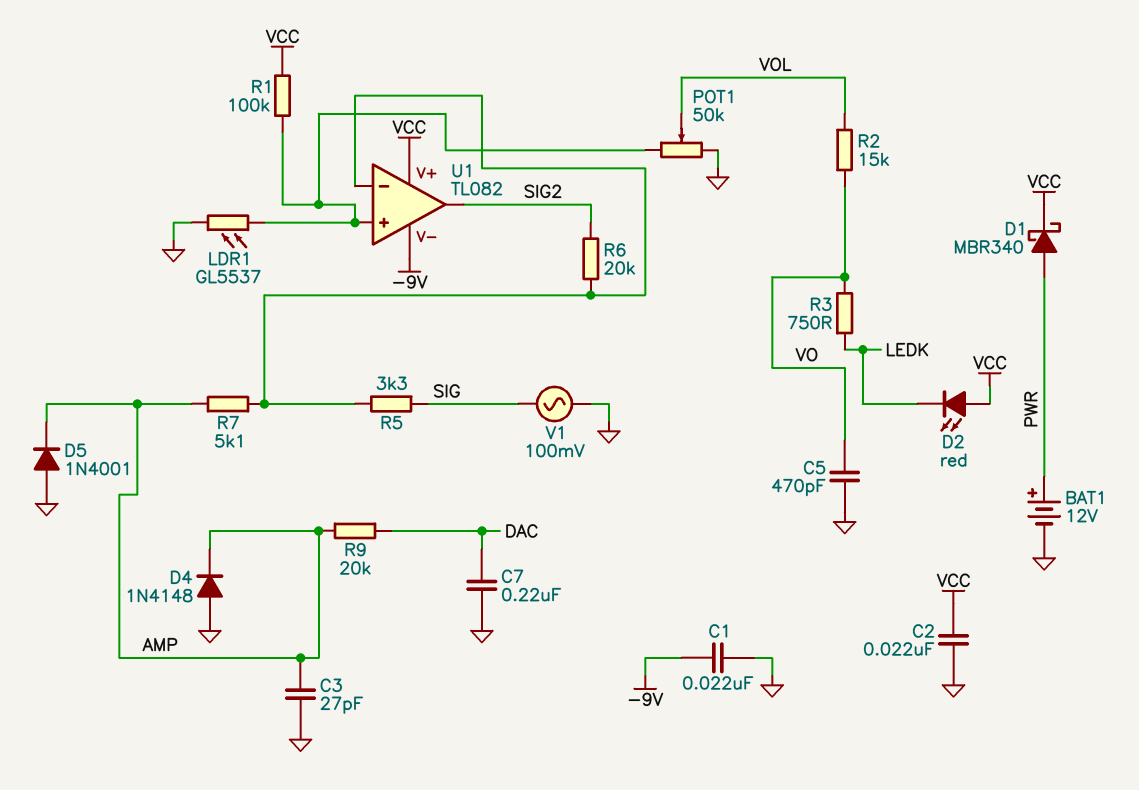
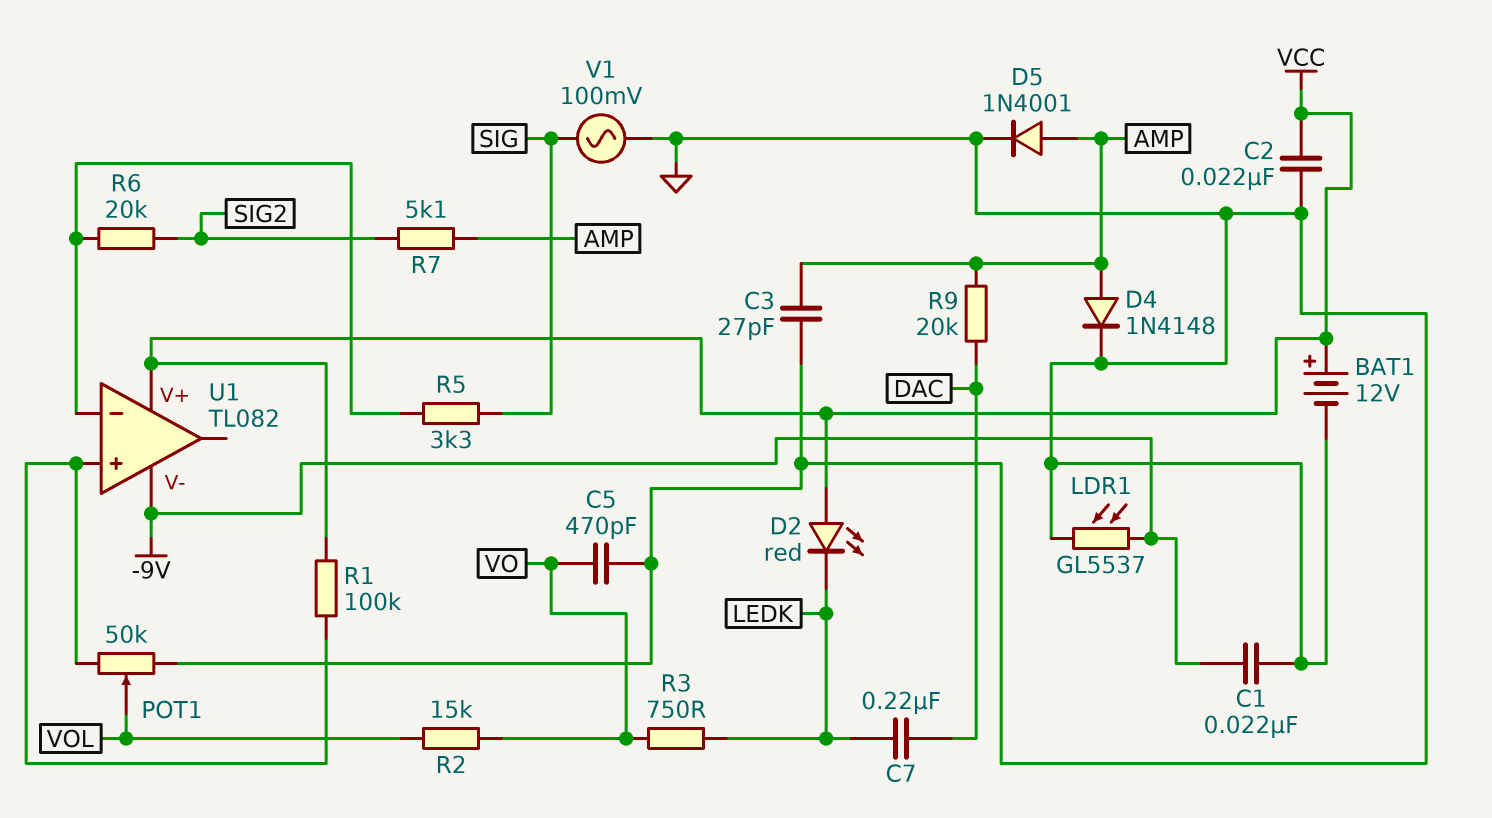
BAT1: 12V (plus PWR, minus GND) -> 12V (plus VCC, minus GND)
C7: 220nF (DAC, GND) -> 220nF (DAC, LEDK)
D1: schottky MBR340 (A PWR, K VCC) -> none
D4: diode 1N4148 (A GND, K AMP) -> diode 1N4148 (A AMP, K GND)
D5: diode 1N4001 (A GND, K AMP) -> diode 1N4001 (A AMP, K GND)
LDR1: GL5537 (GND, U1/in+) -> GL5537 (-9V, GND)
R7: 5.1k (AMP, U1/in-) -> 5.1k (AMP, SIG2)
U1 pin out: SIG2 -> none

